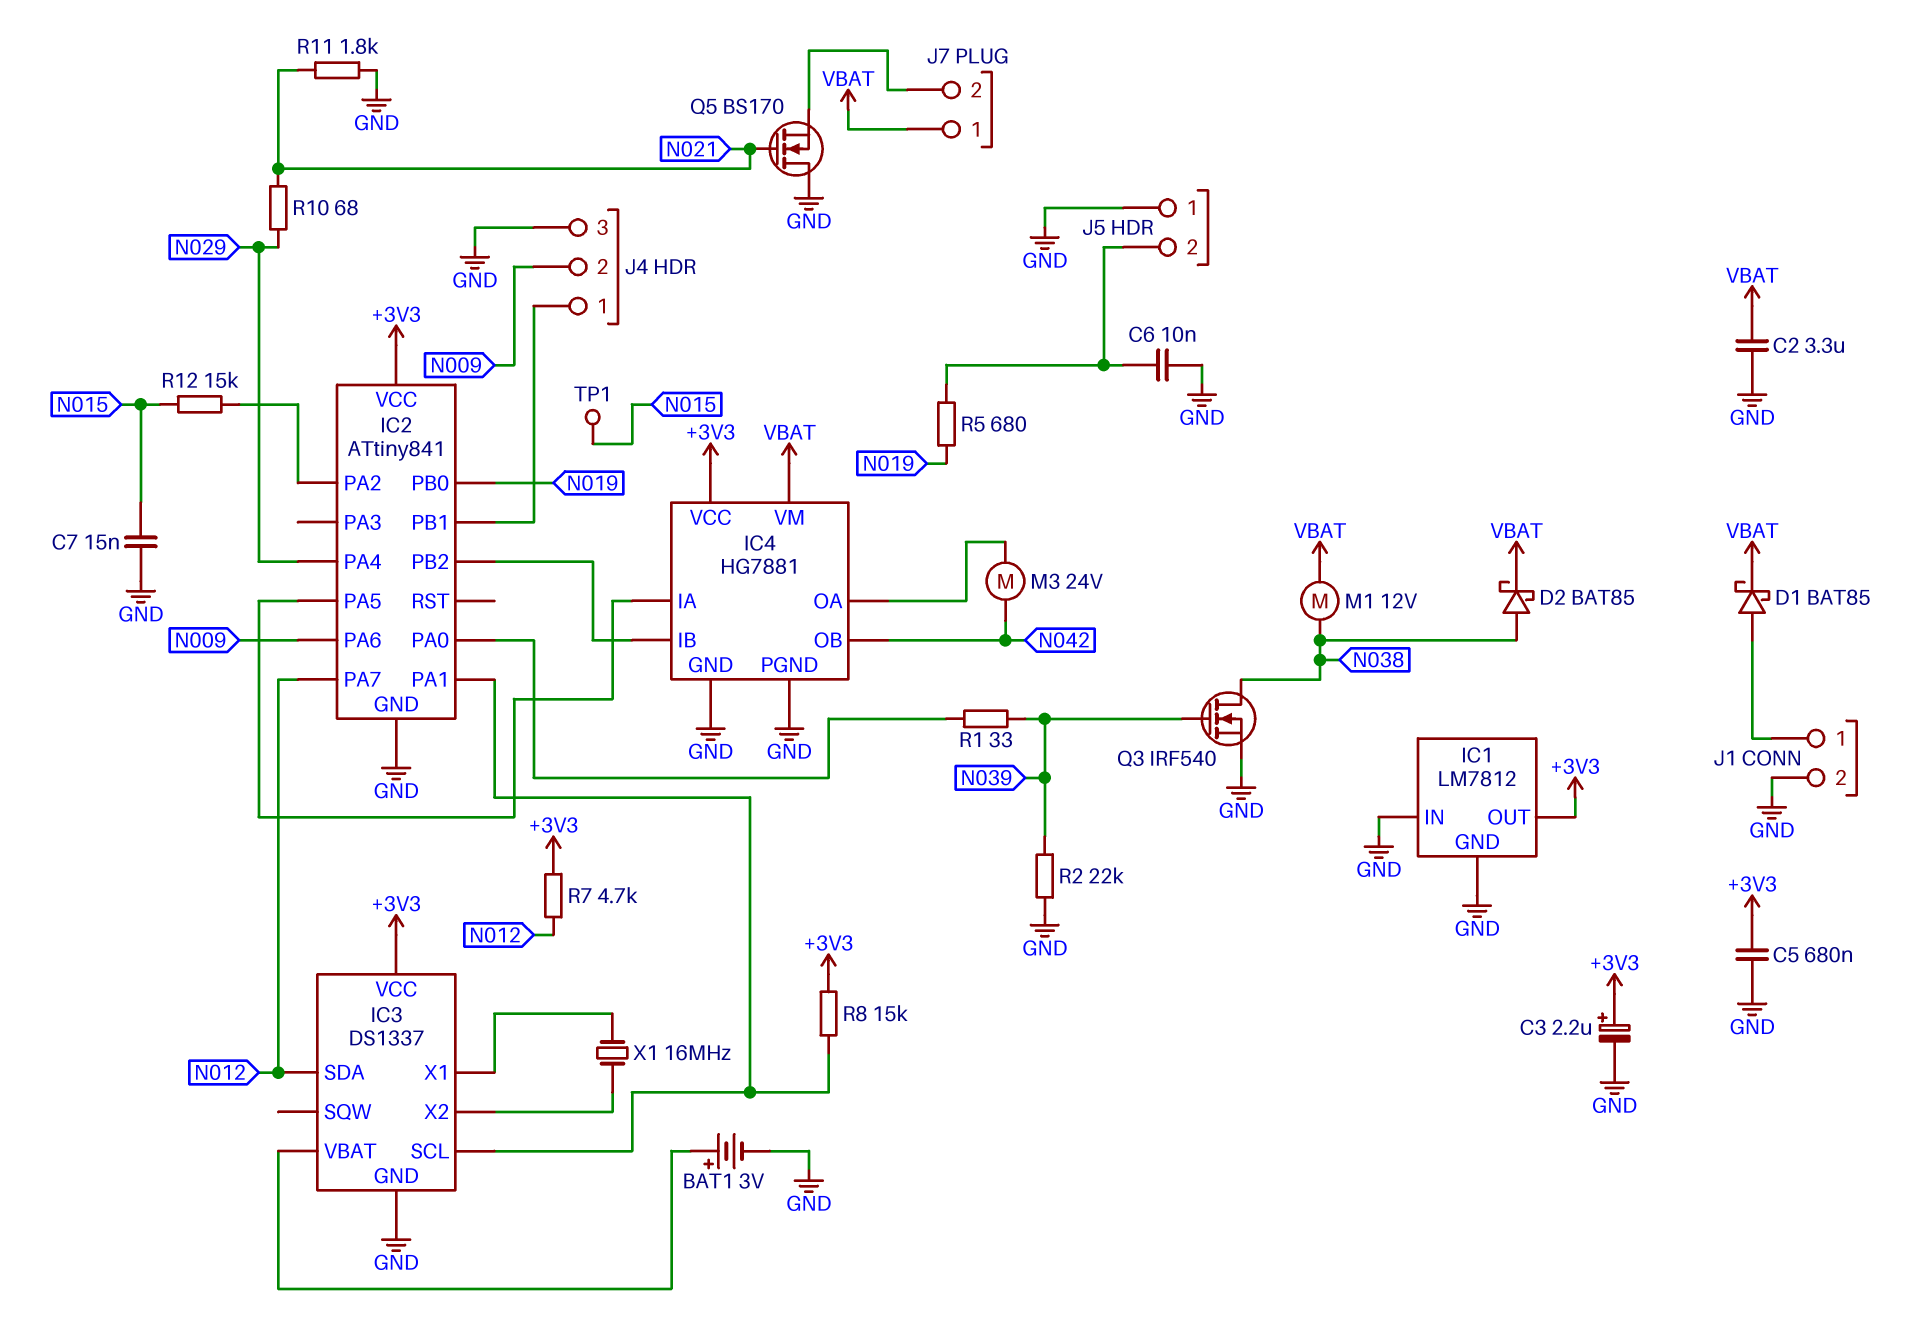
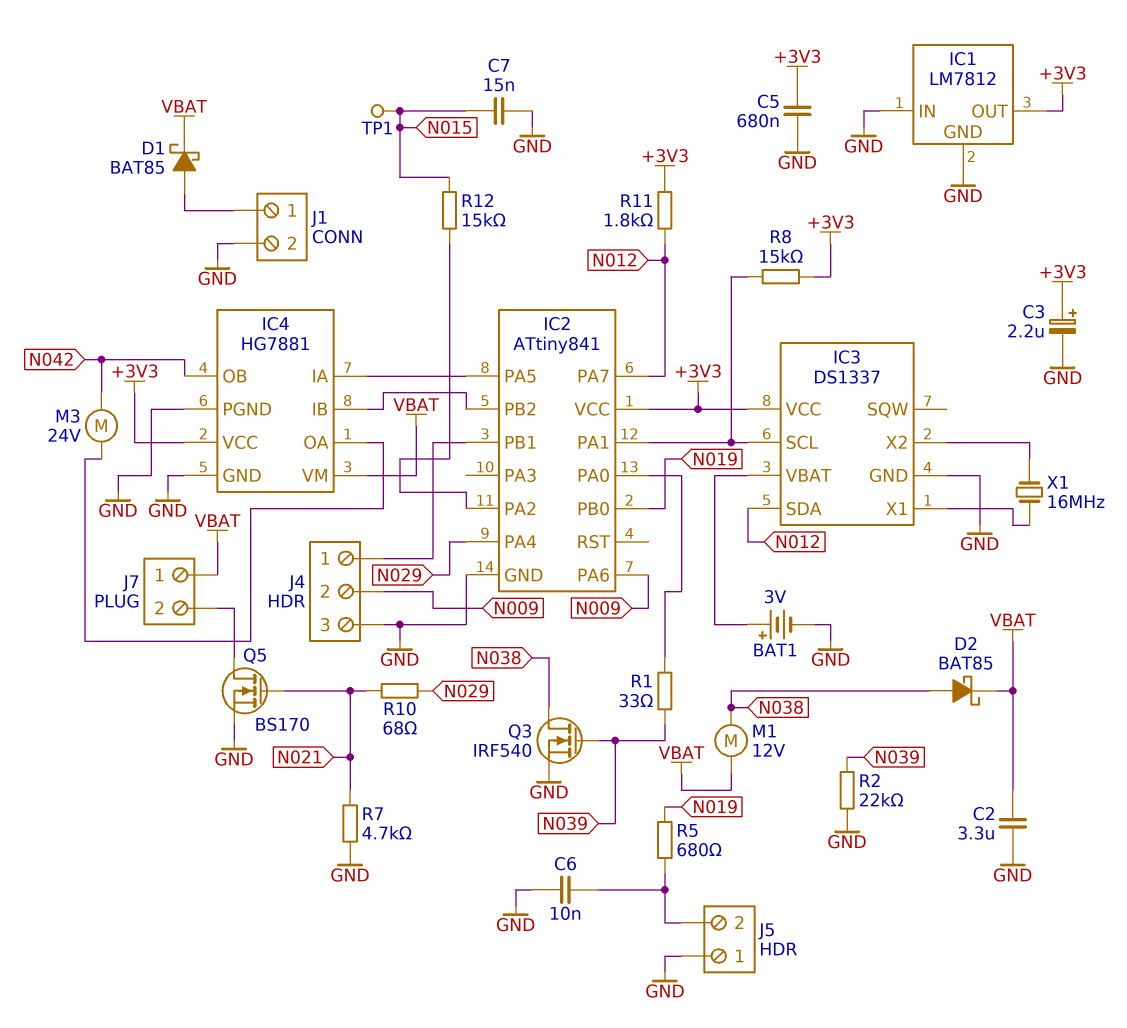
Q5: NMOS BS170 (G N021, D GND, S J7/2) -> NMOS BS170 (G N021, D J7/2, S GND)
R7: 4.7k (+3V3, N012) -> 4.7k (GND, N021)
R11: 1.8k (GND, N021) -> 1.8k (+3V3, N012)

